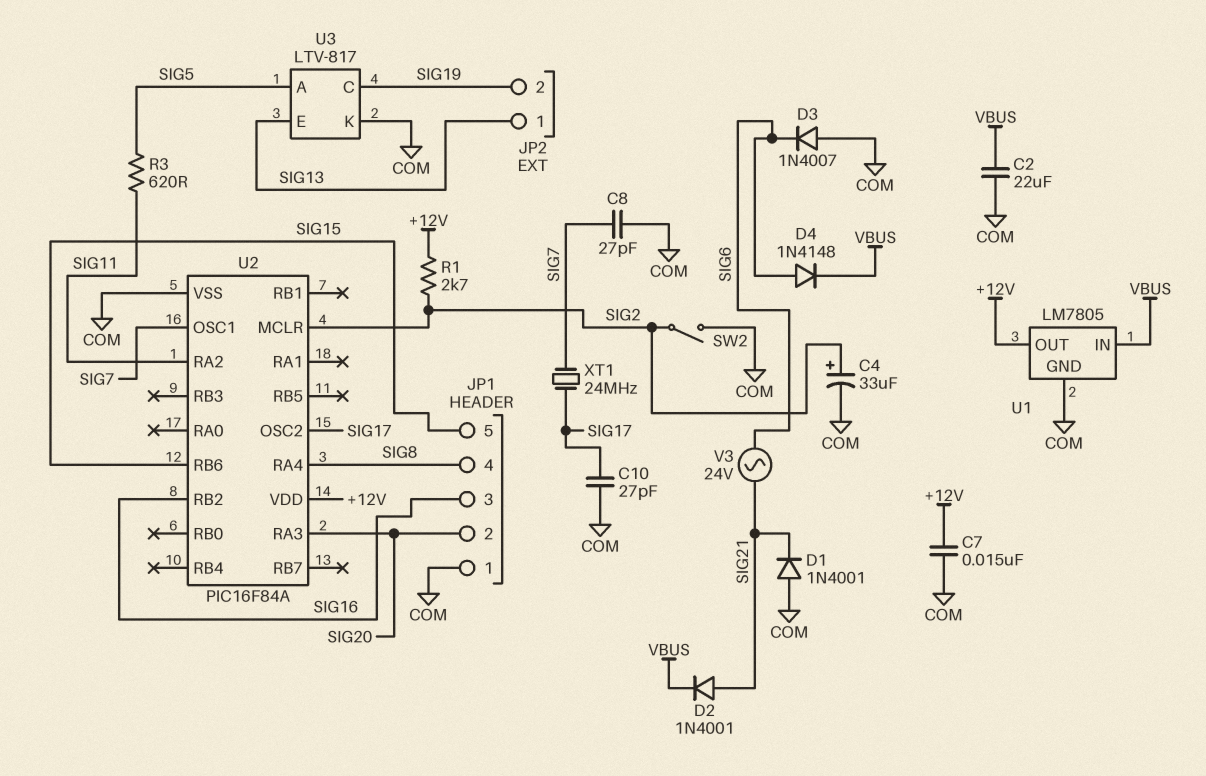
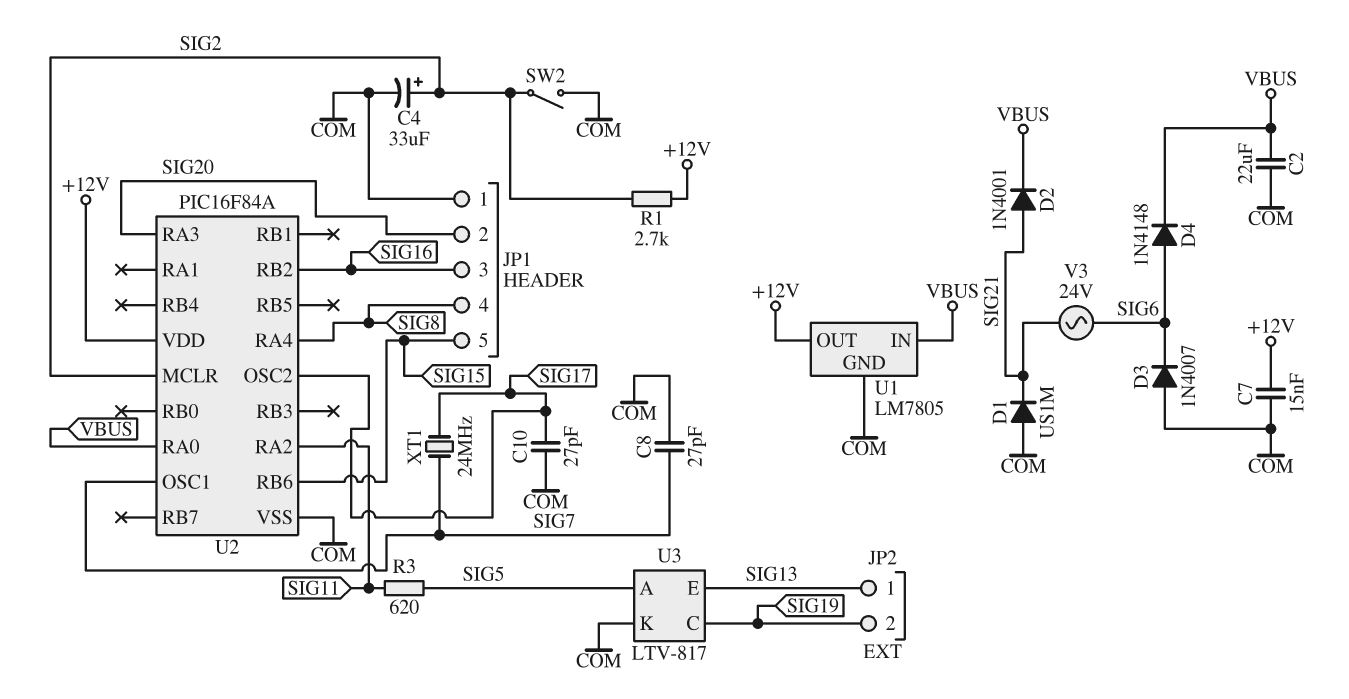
D1: diode 1N4001 (A COM, K SIG21) -> diode US1M (A COM, K SIG21)
U2 pin RA0: none -> VBUS

